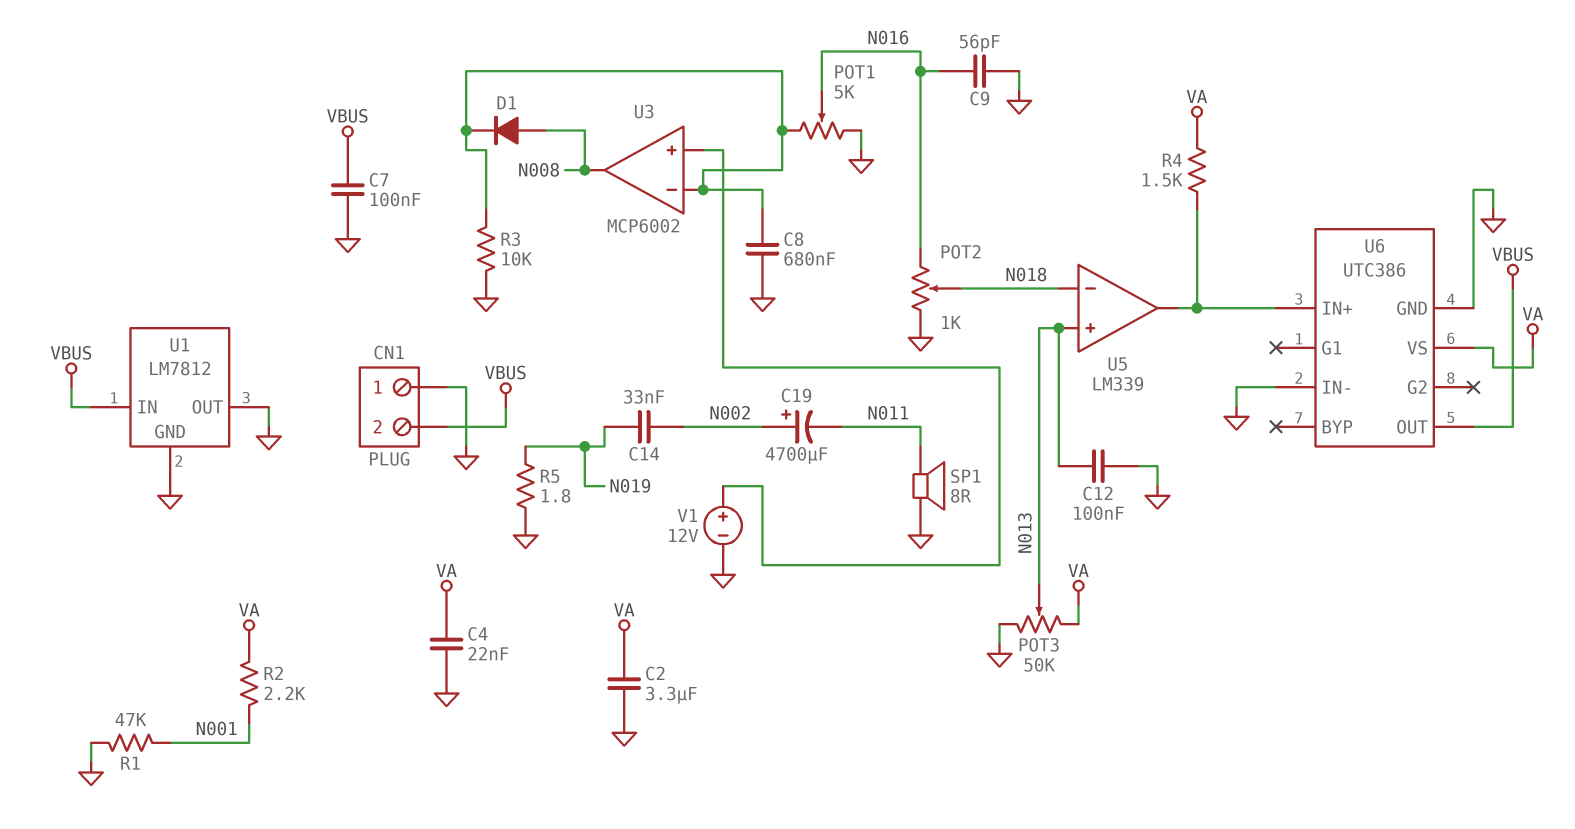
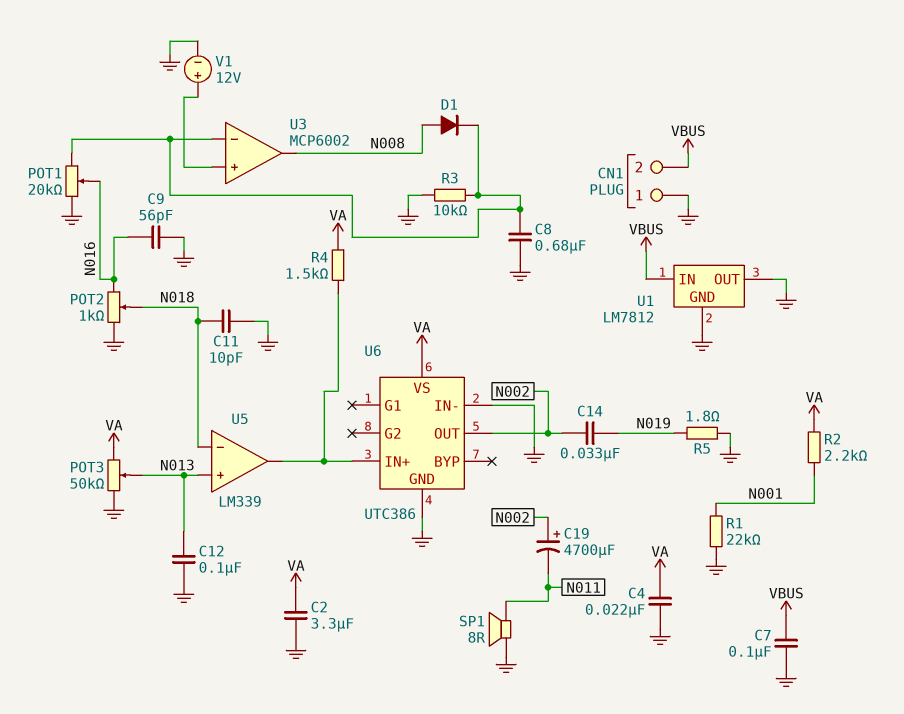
C11: none -> 10pF (GND, N018)
POT1: 5k (GND, U3/in-, wiper N016) -> 20k (GND, U3/in-, wiper N016)
R1: 47k (GND, N001) -> 22k (GND, N001)
U6 pin OUT: VBUS -> N002

